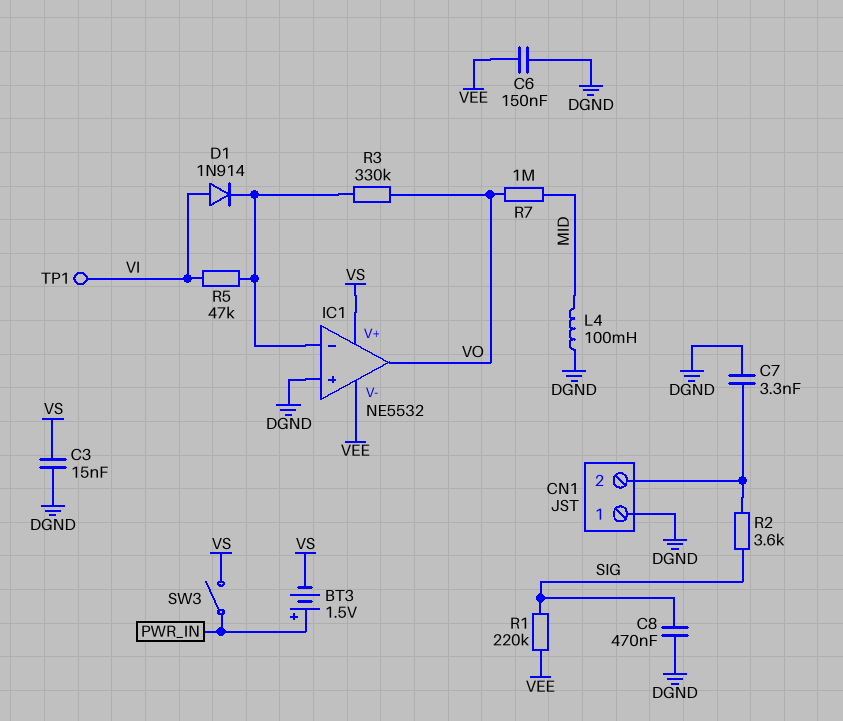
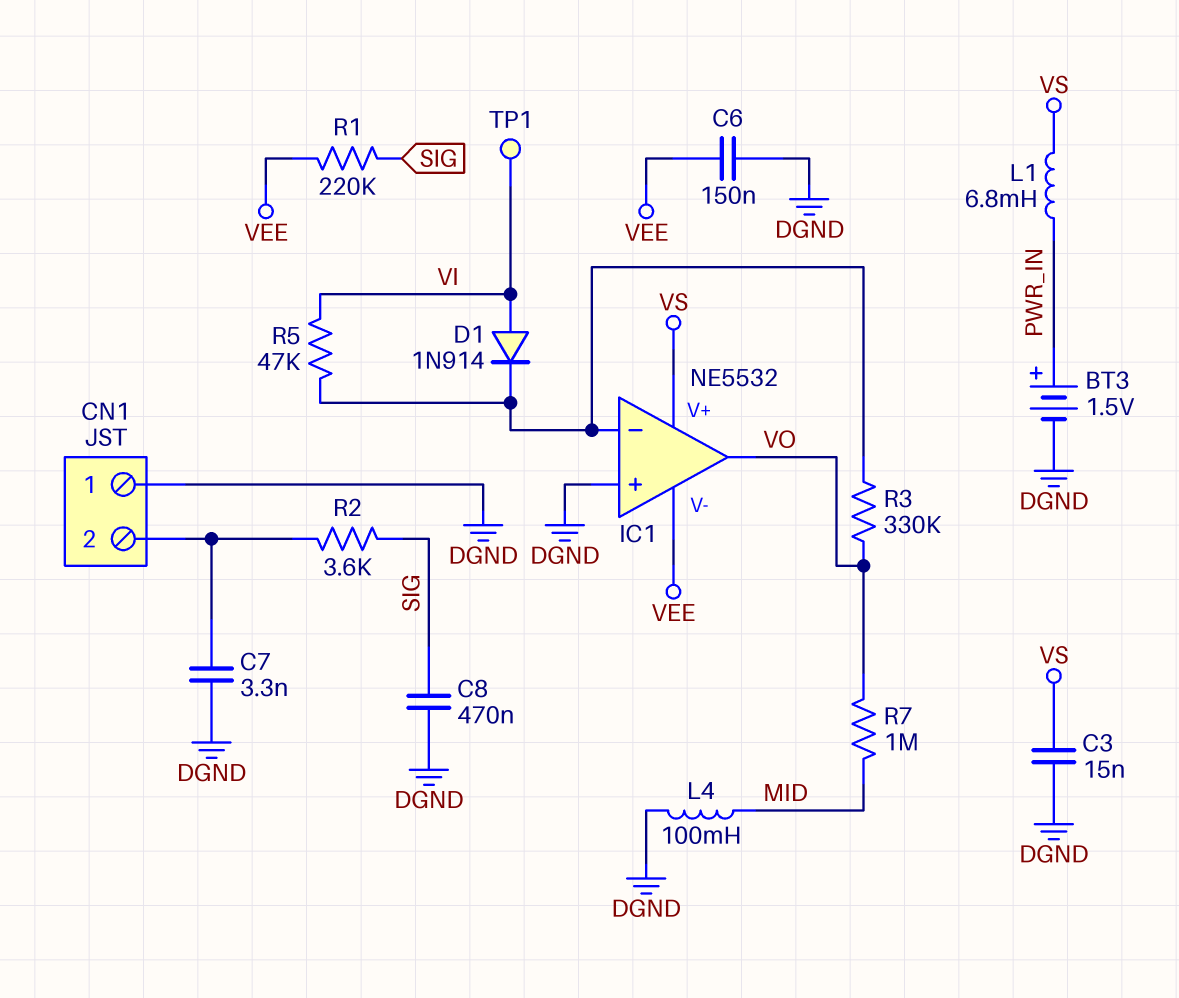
BT3: 1.5V (plus PWR_IN, minus VS) -> 1.5V (plus PWR_IN, minus DGND)
L1: none -> 6.8mH (PWR_IN, VS)
SW3: switch (PWR_IN, VS) -> none

